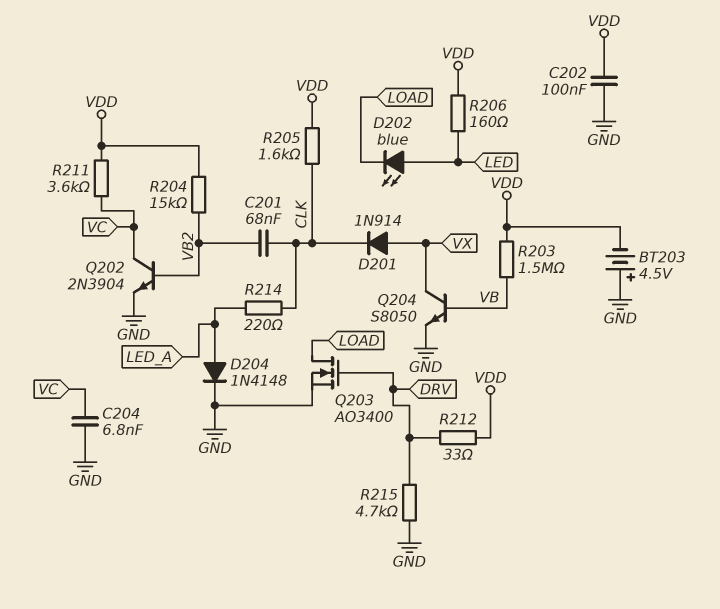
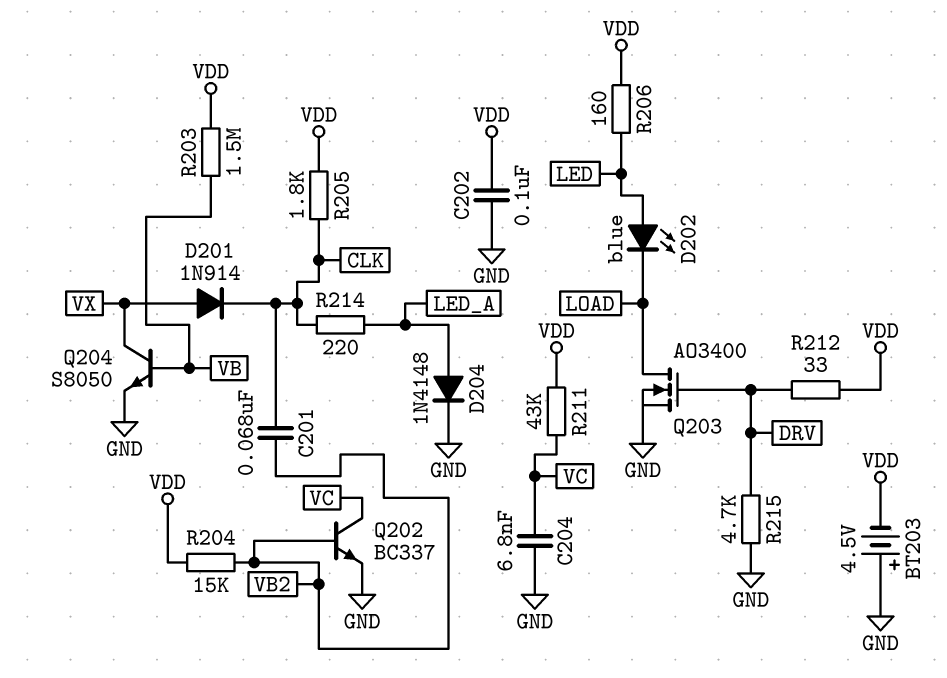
Q202: NPN 2N3904 (B VB2, C VC, E GND) -> NPN BC337 (B VB2, C VC, E GND)
R205: 1.6k (CLK, VDD) -> 1.8k (CLK, VDD)
R211: 3.6k (VC, VDD) -> 43k (VC, VDD)

